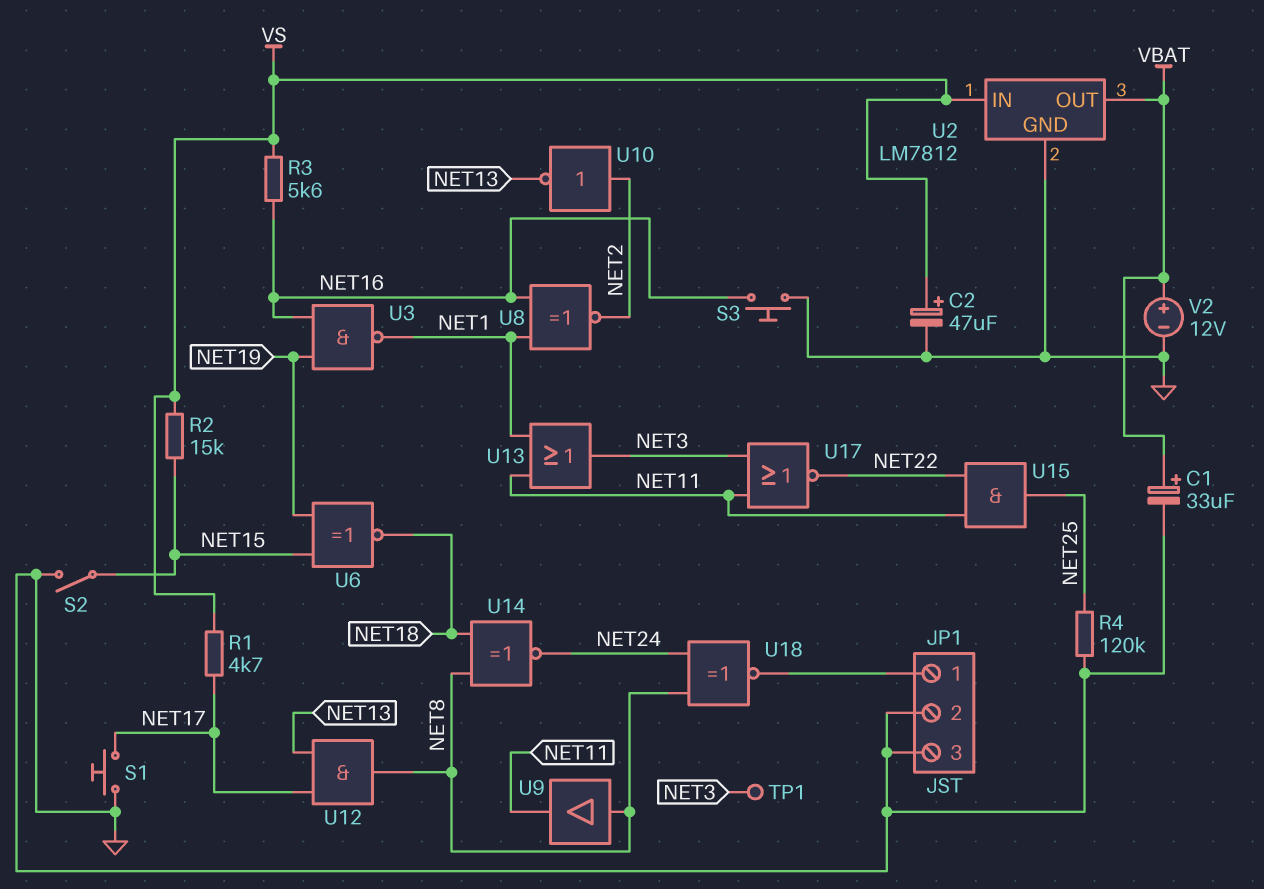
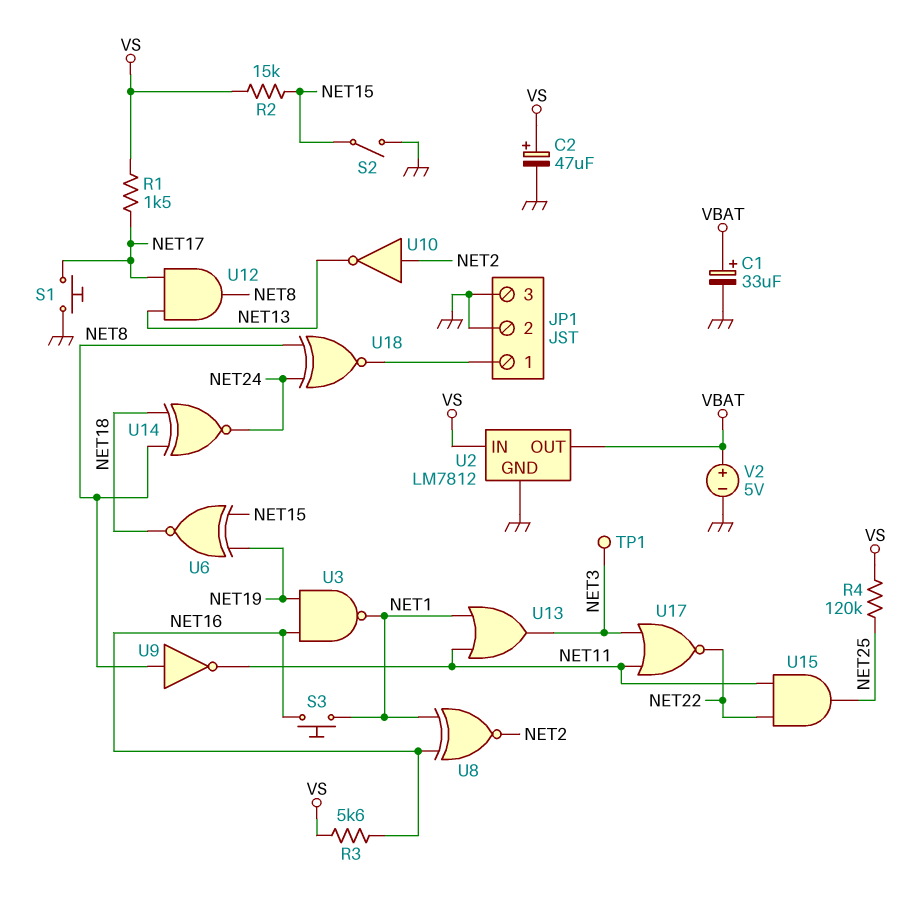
R1: 4.7k (NET17, VS) -> 1.5k (NET17, VS)
R4: 120k (GND, NET25) -> 120k (NET25, VS)
S3: button (GND, NET16) -> button (NET1, NET16)
U9: buffer (in NET8, out NET11) -> NOT (in NET8, out NET11)
V2: 12V (plus VBAT, minus GND) -> 5V (plus VBAT, minus GND)

